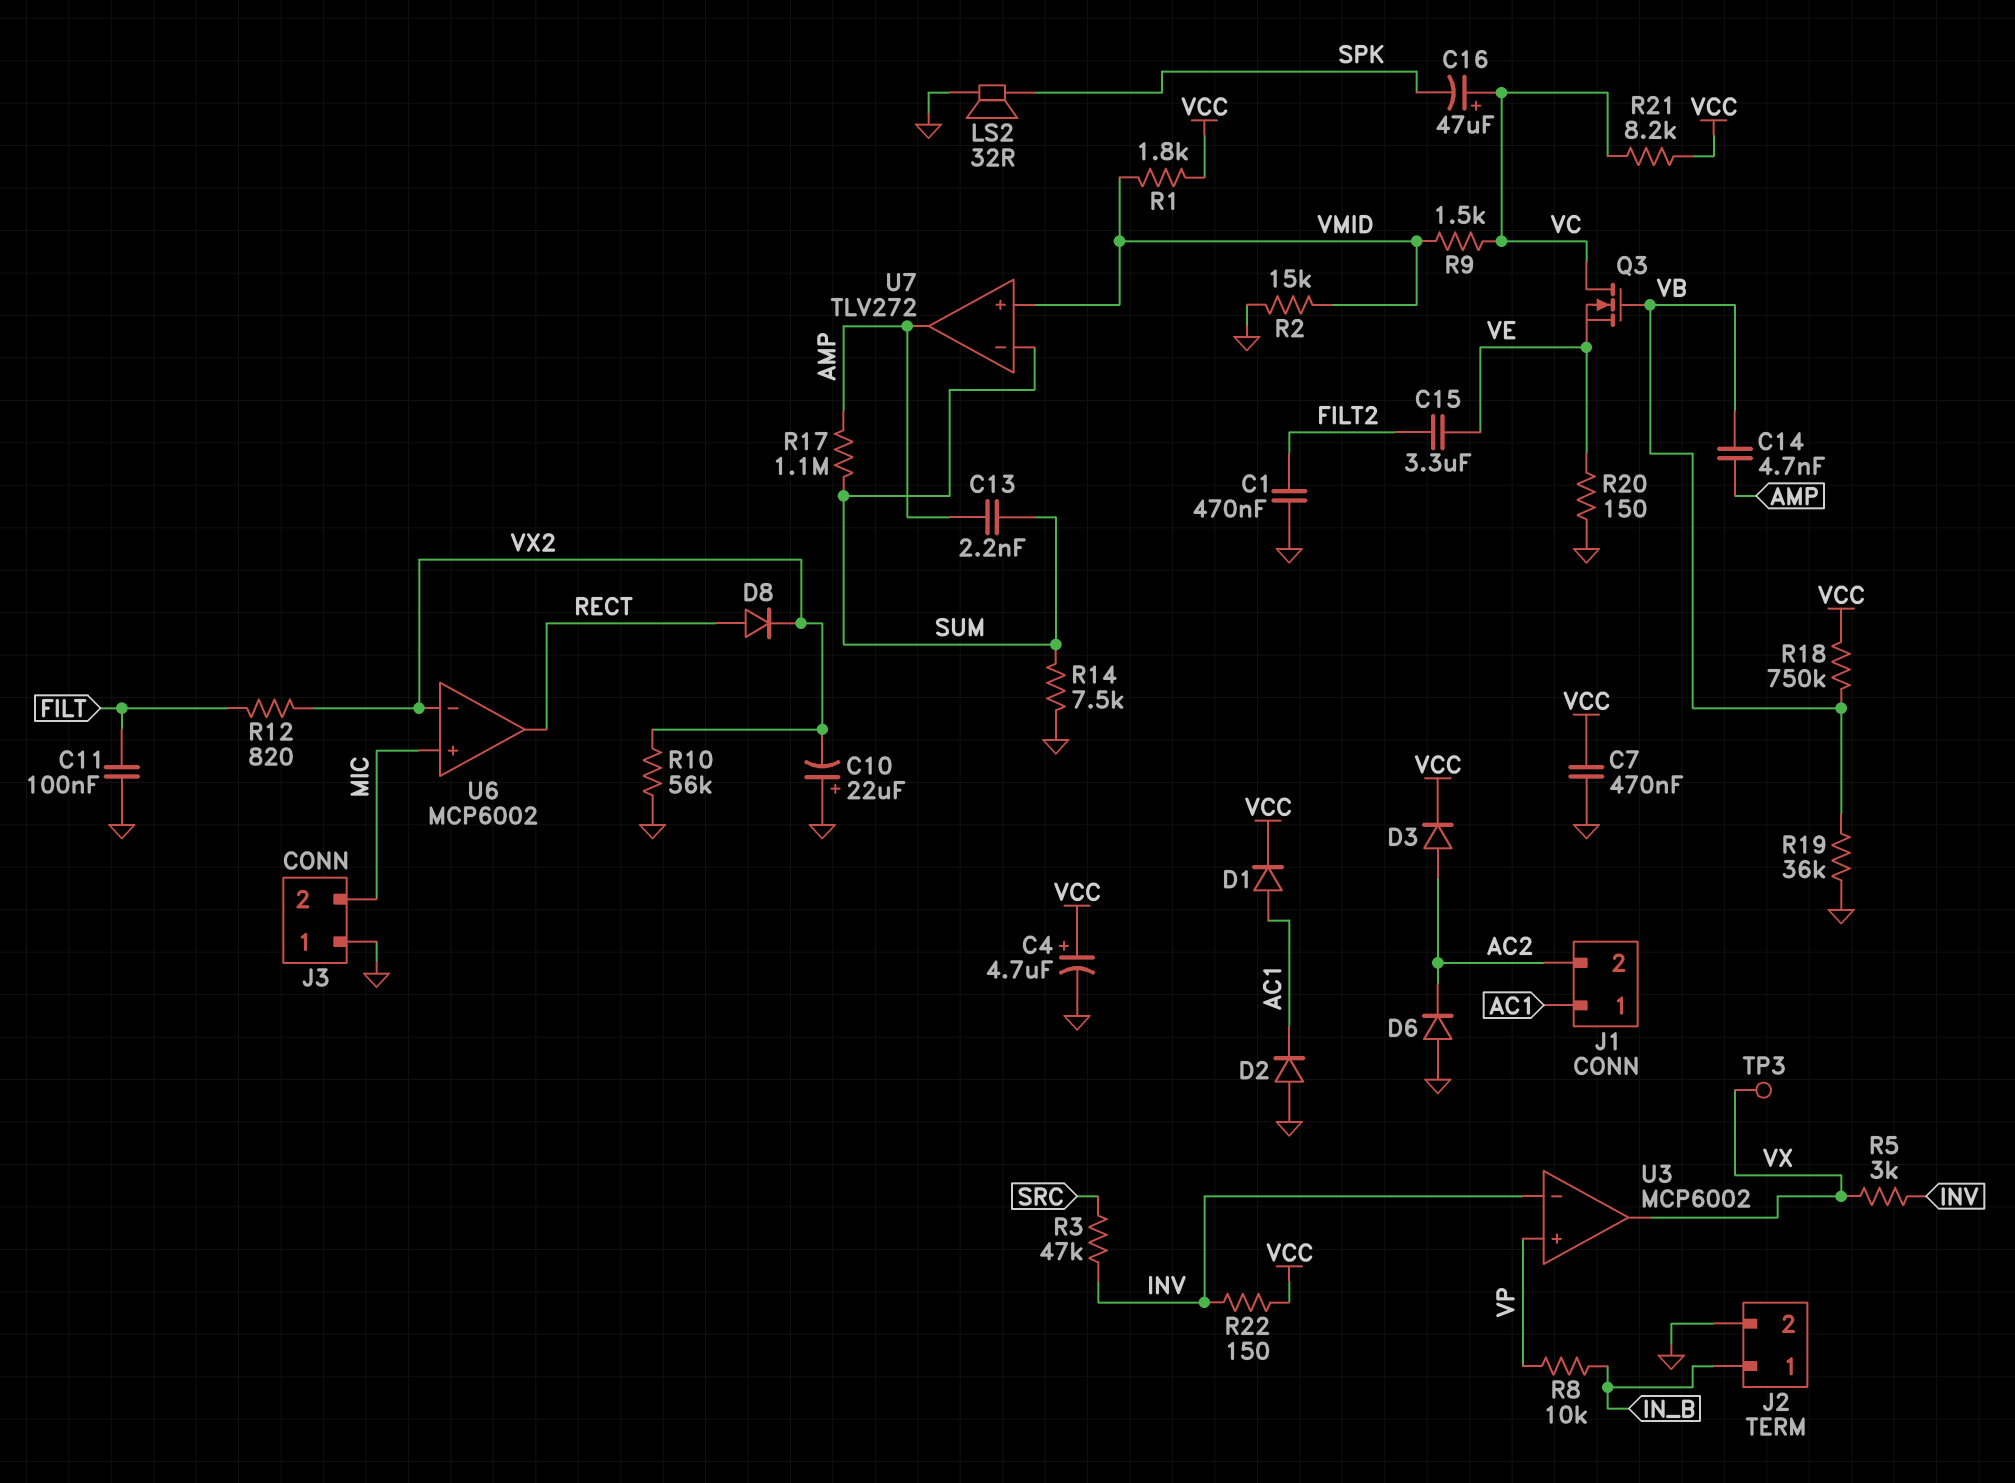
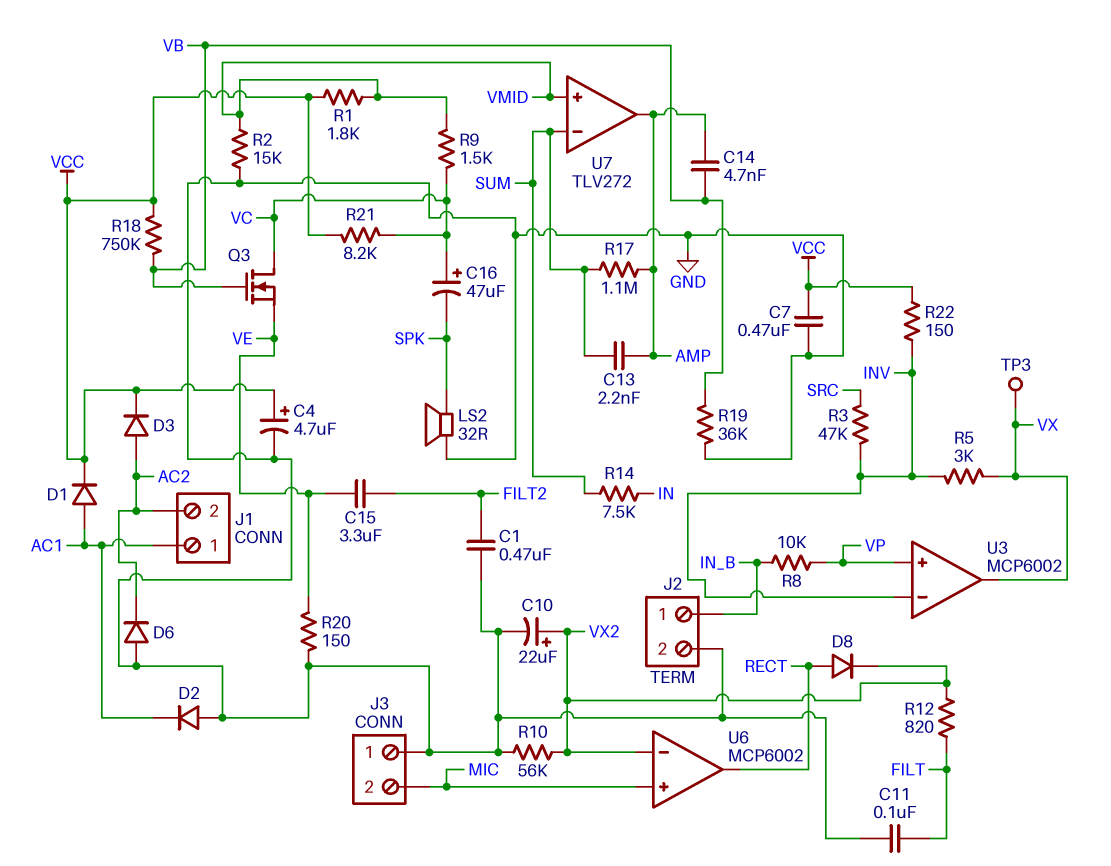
C10: 22uF (plus GND, minus VX2) -> 22uF (plus VX2, minus GND)
R14: 7.5k (GND, SUM) -> 7.5k (IN, SUM)

